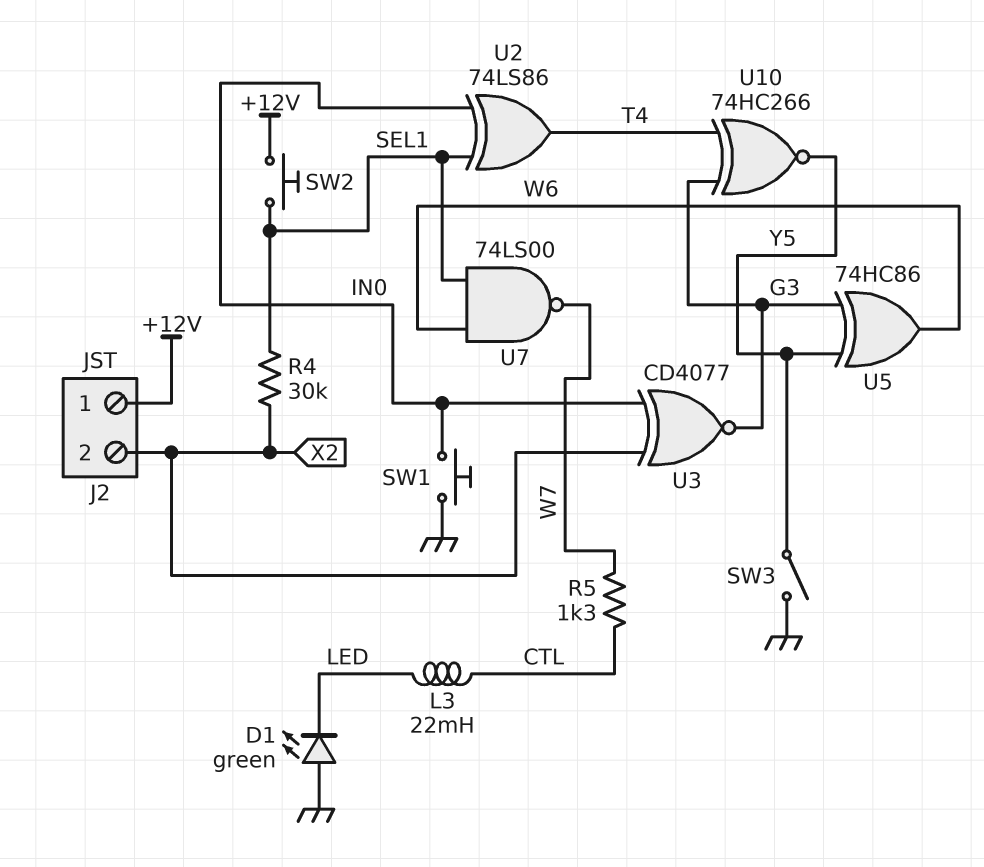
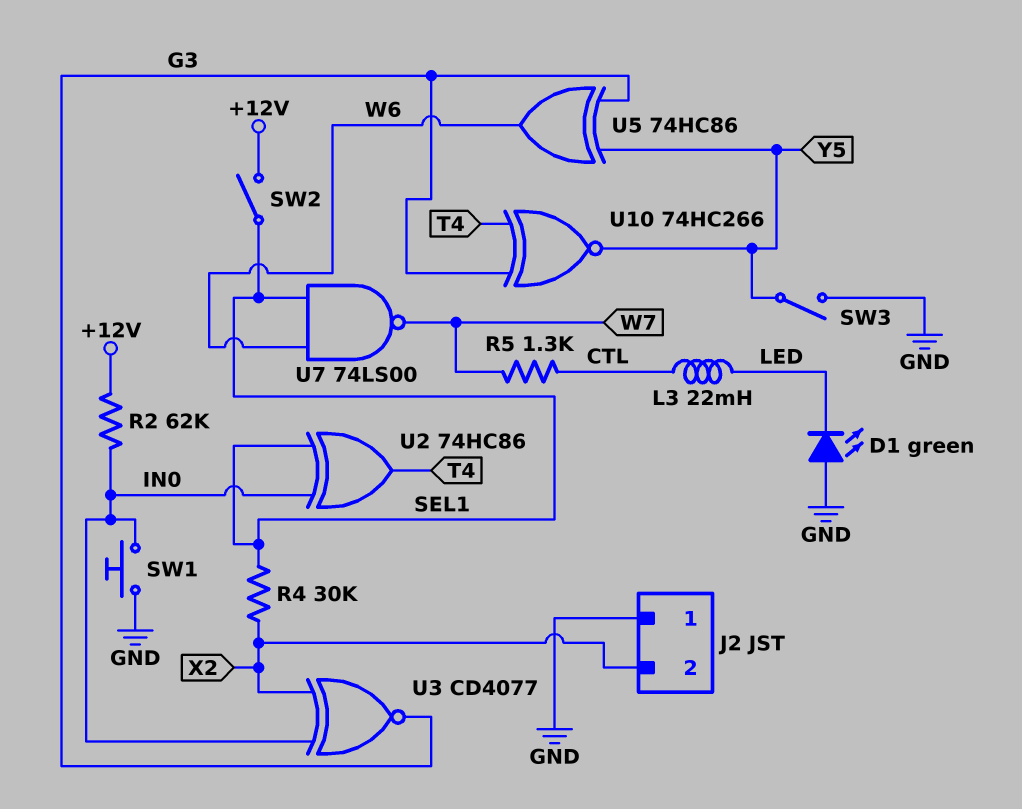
J2 pin 1: +12V -> GND
R2: none -> 62k (+12V, IN0)
SW2: button (+12V, SEL1) -> switch (+12V, SEL1)
U2: XOR 74LS86 (in IN0, in SEL1, out T4) -> XOR 74HC86 (in IN0, in SEL1, out T4)

